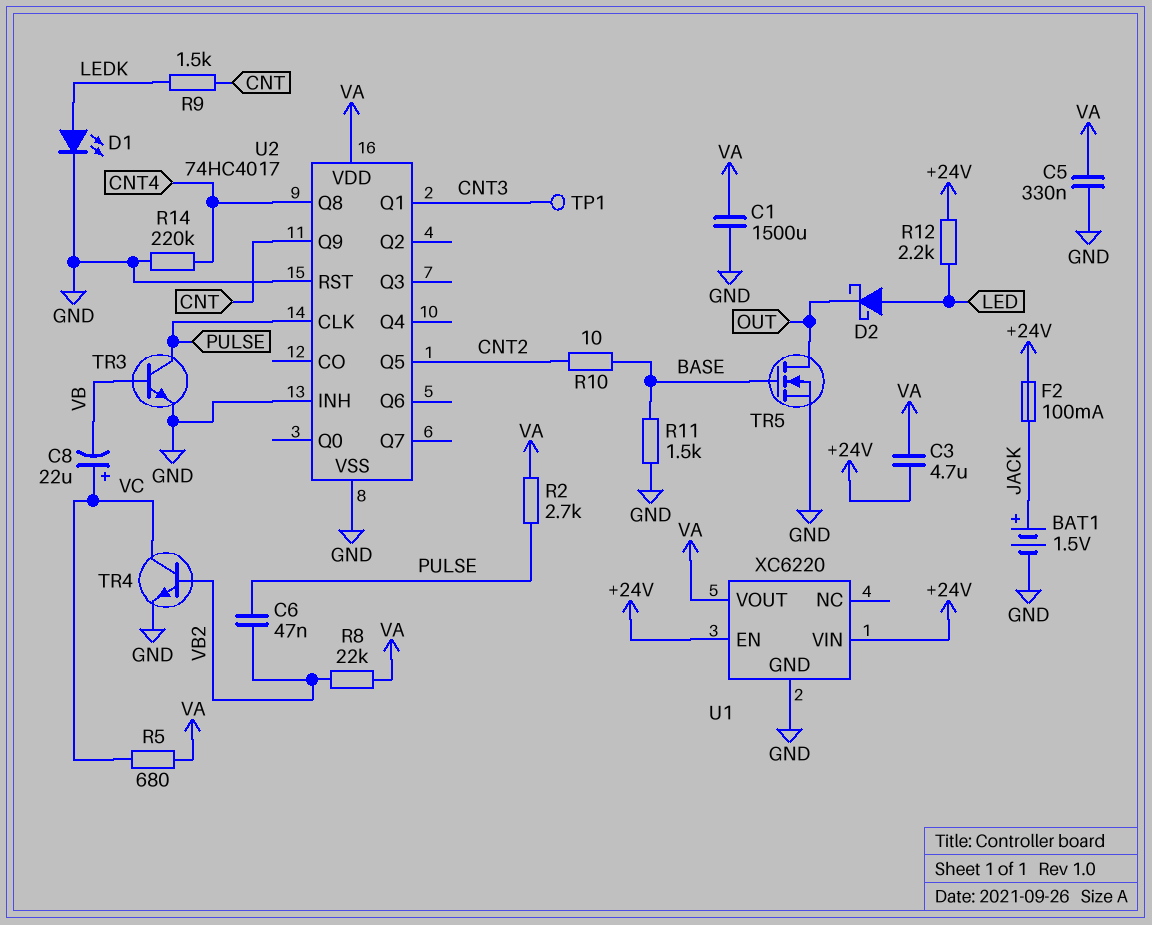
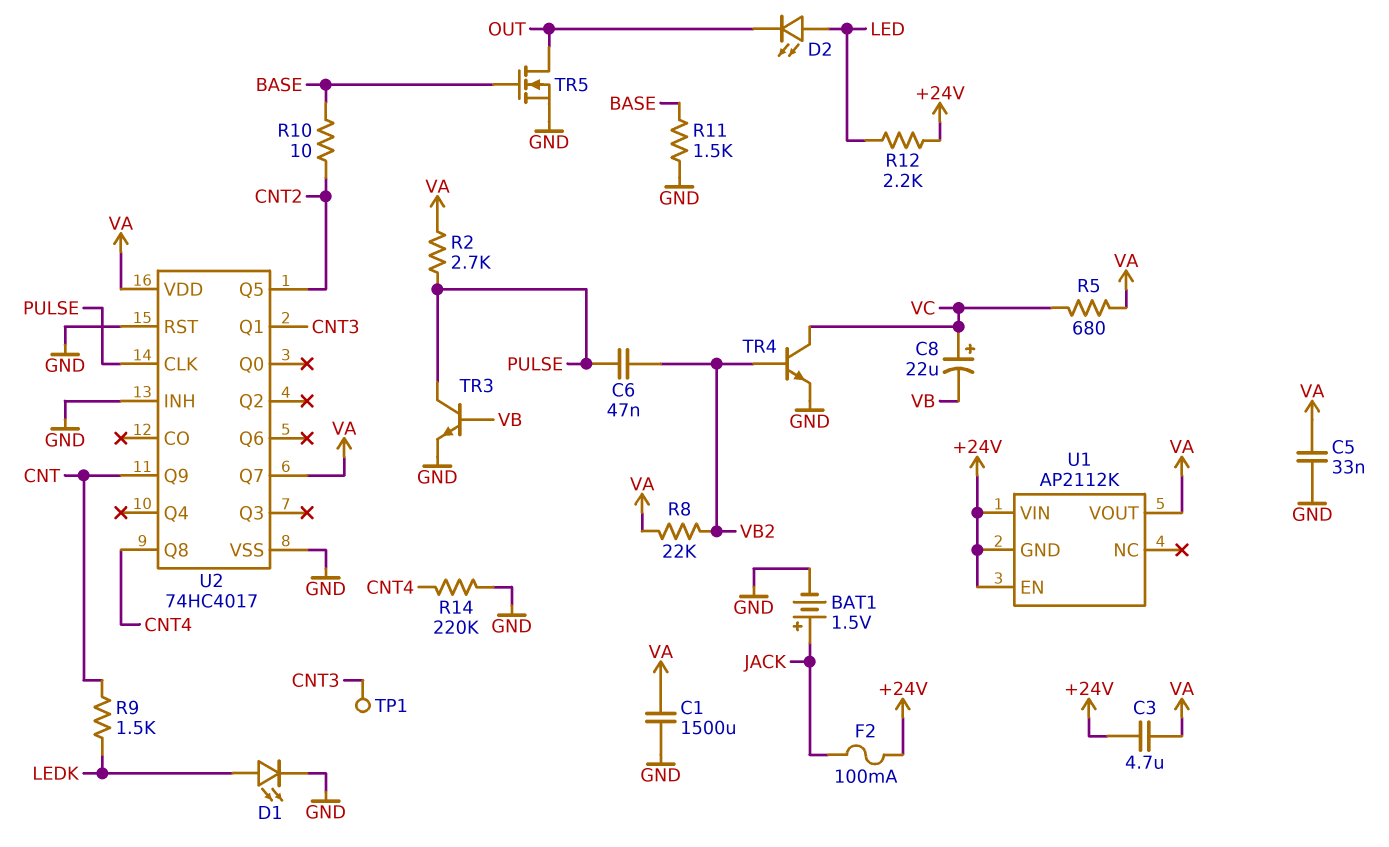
C5: 330nF (GND, VA) -> 33nF (GND, VA)
D2: schottky (A LED, K OUT) -> LED (A LED, K OUT)
U1: XC6220 -> AP2112K
U1 pin GND: GND -> +24V
U2 pin Q7: none -> VA

